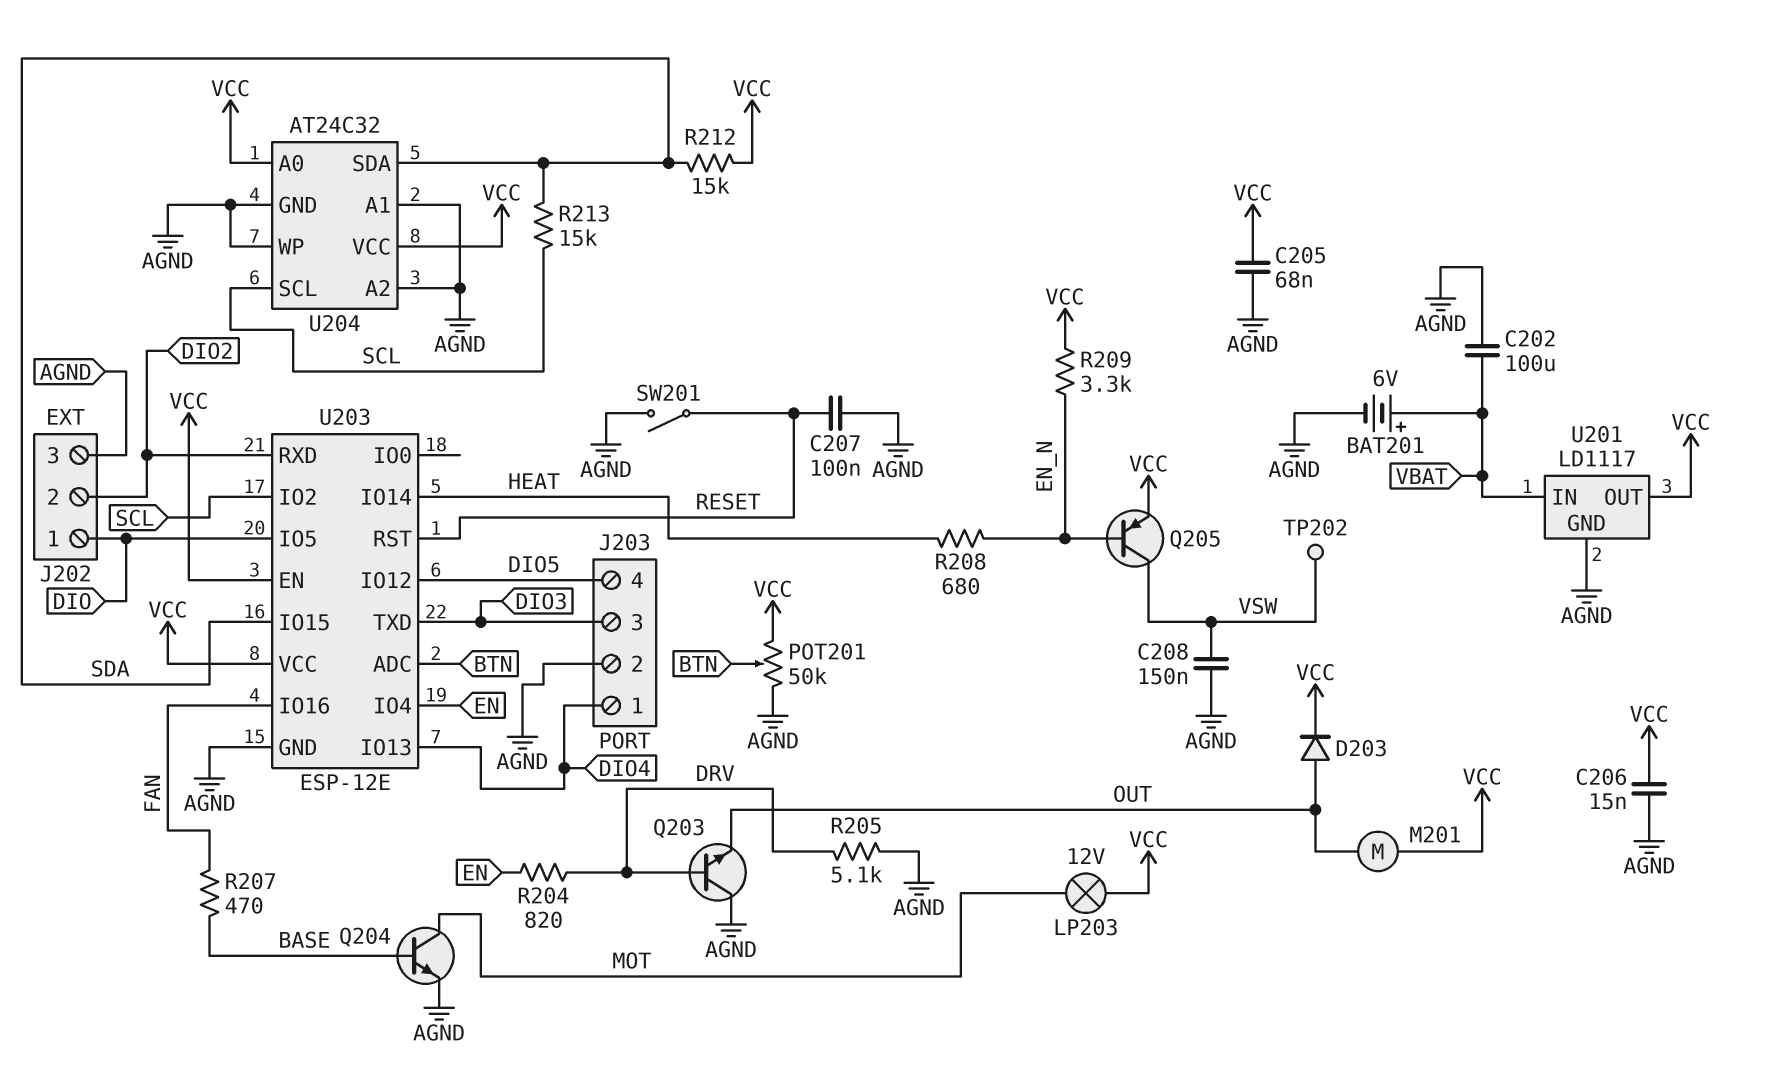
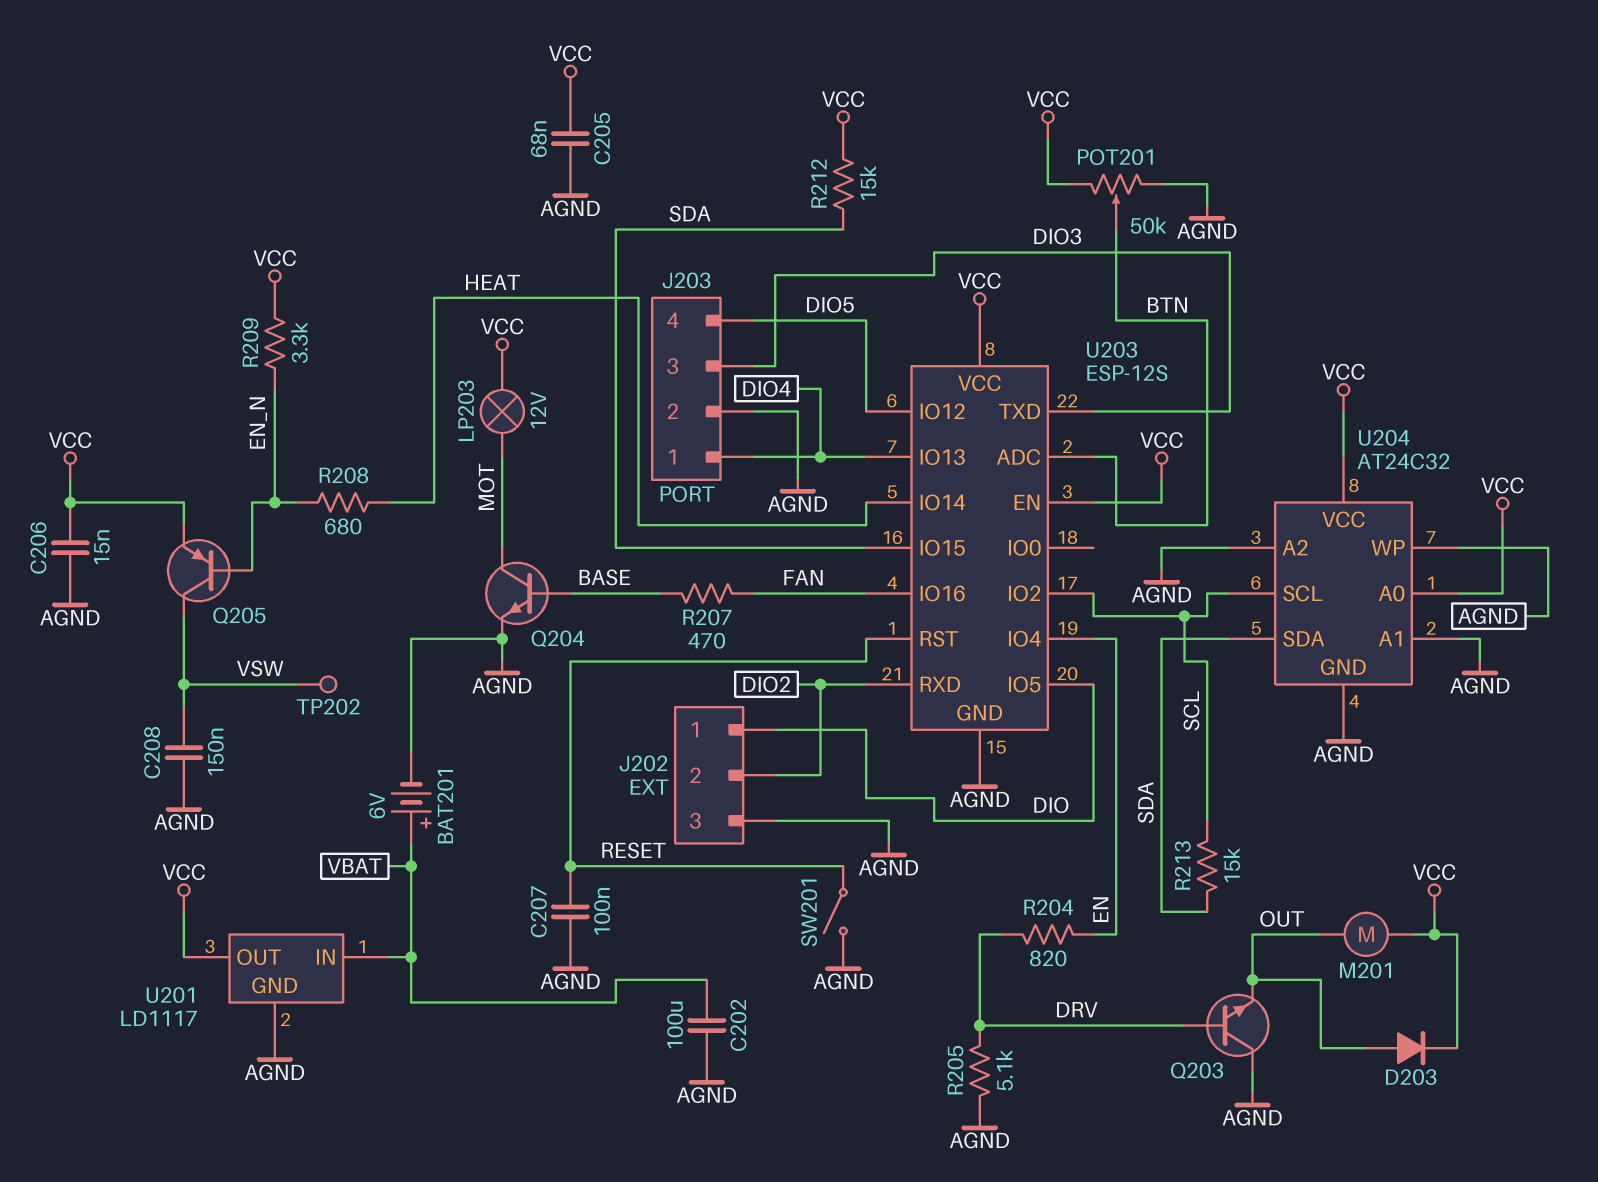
U203: ESP-12E -> ESP-12S

